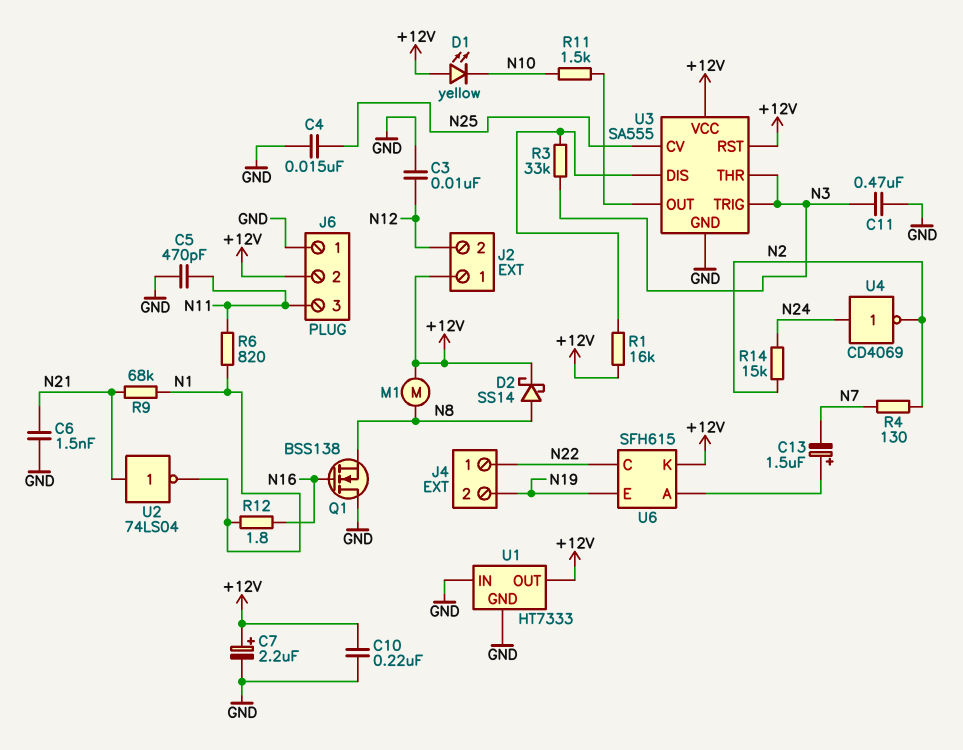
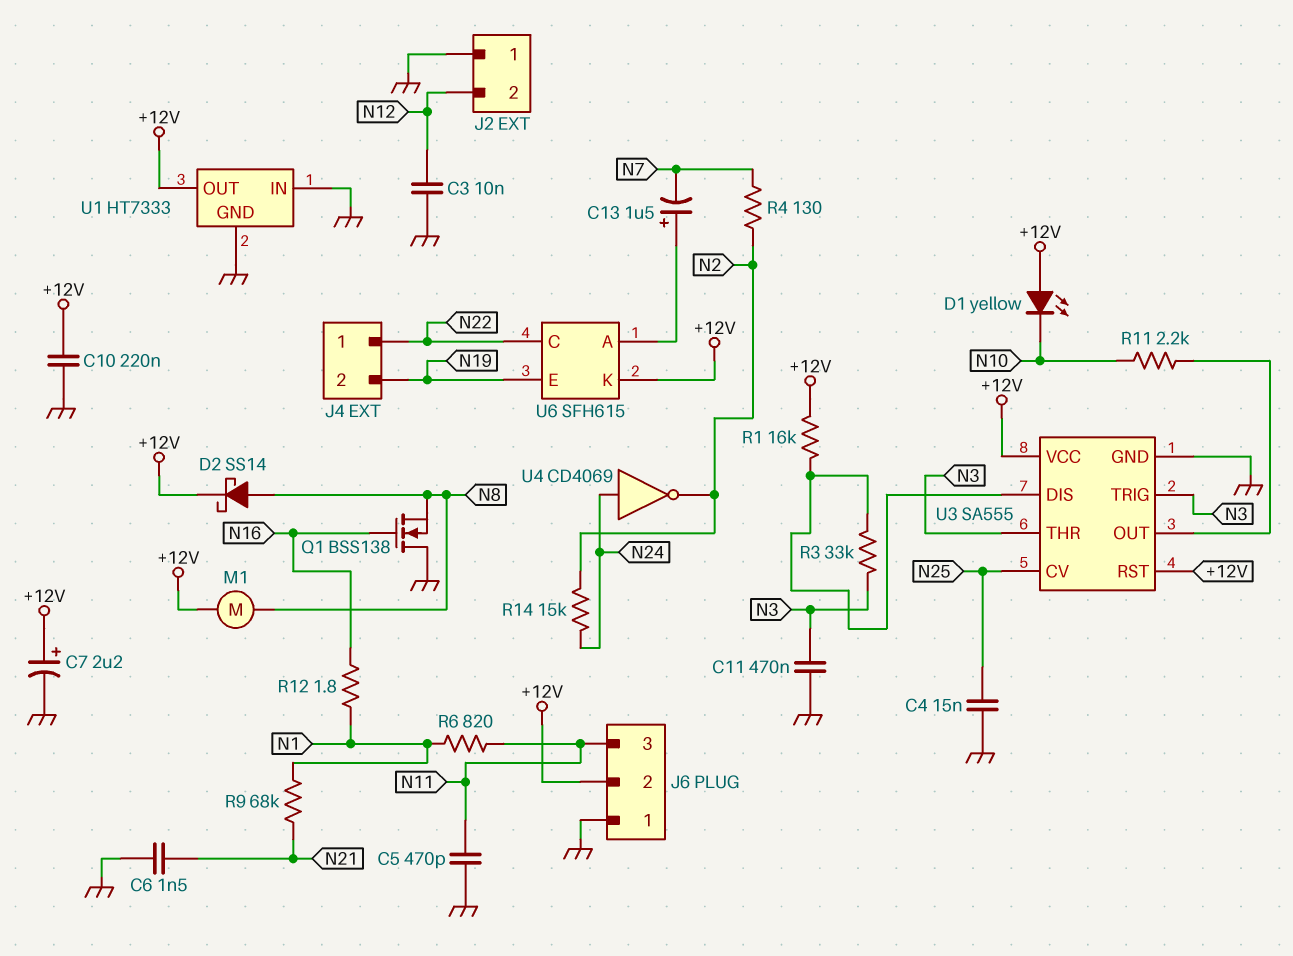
J2 pin 1: +12V -> GND
R11: 1.5k (N10, U3/OUT) -> 2.2k (N10, U3/OUT)
U2: NOT 74LS04 (in N21, out N1) -> none

